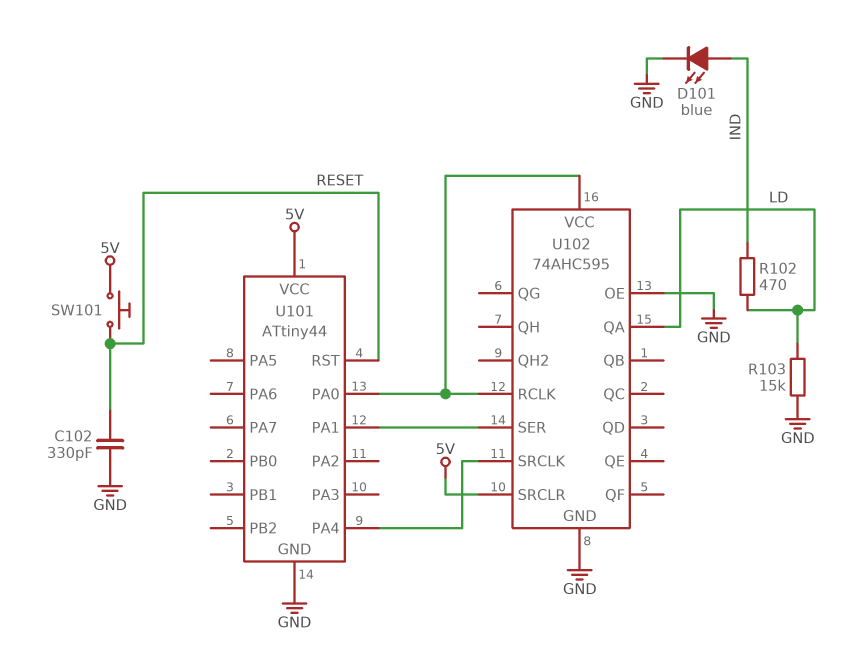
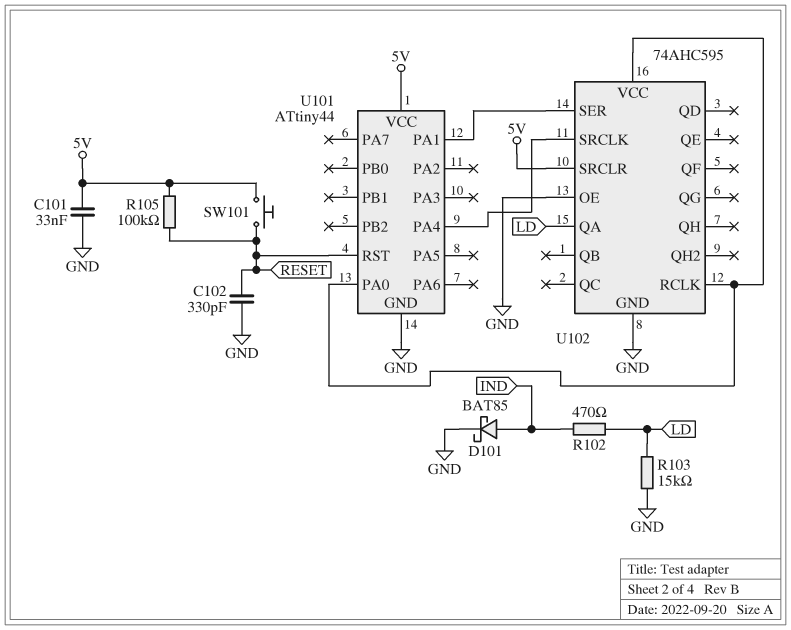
C101: none -> 33nF (5V, GND)
D101: LED blue (A IND, K GND) -> schottky BAT85 (A IND, K GND)
R105: none -> 100k (5V, RESET)

